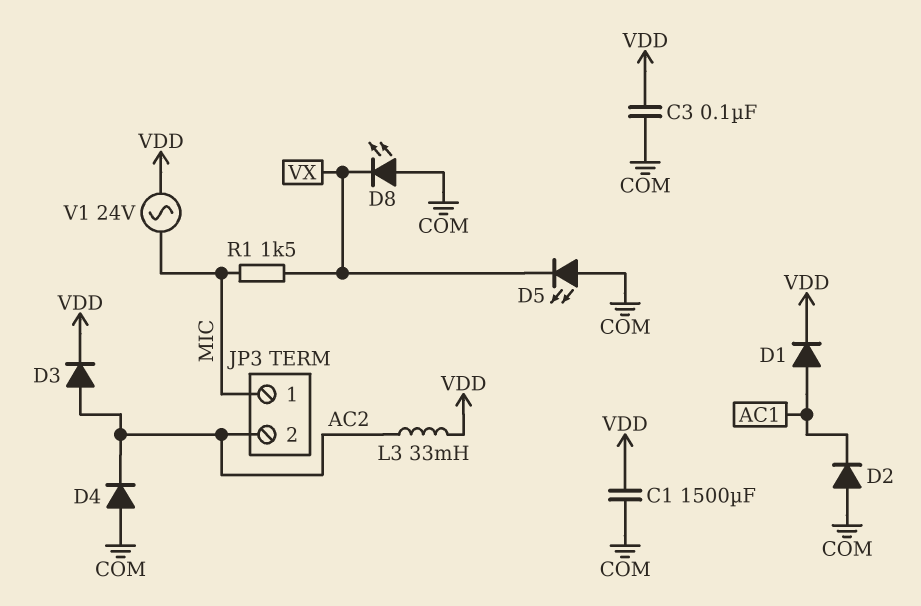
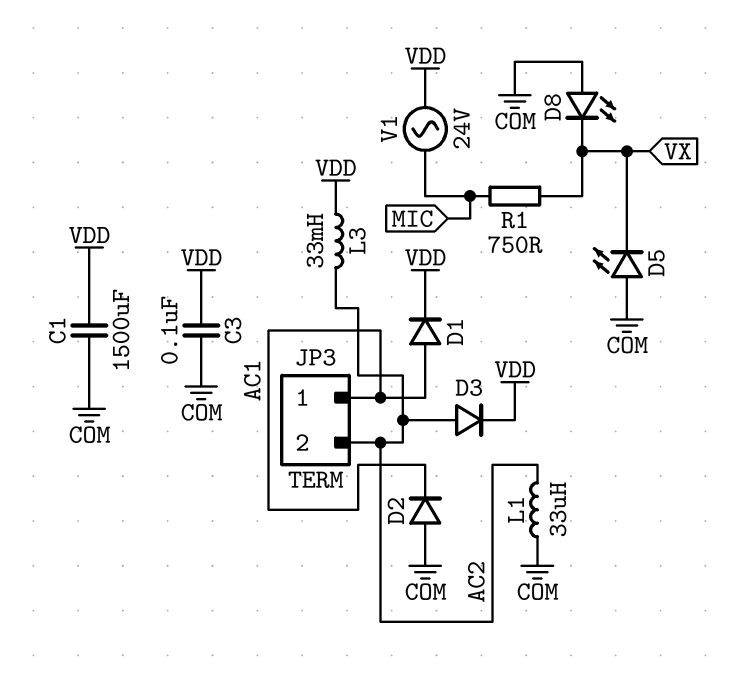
D4: diode (A COM, K AC2) -> none
JP3 pin 1: MIC -> AC1
L1: none -> 33uH (AC2, COM)
R1: 1.5k (MIC, VX) -> 750 (MIC, VX)

